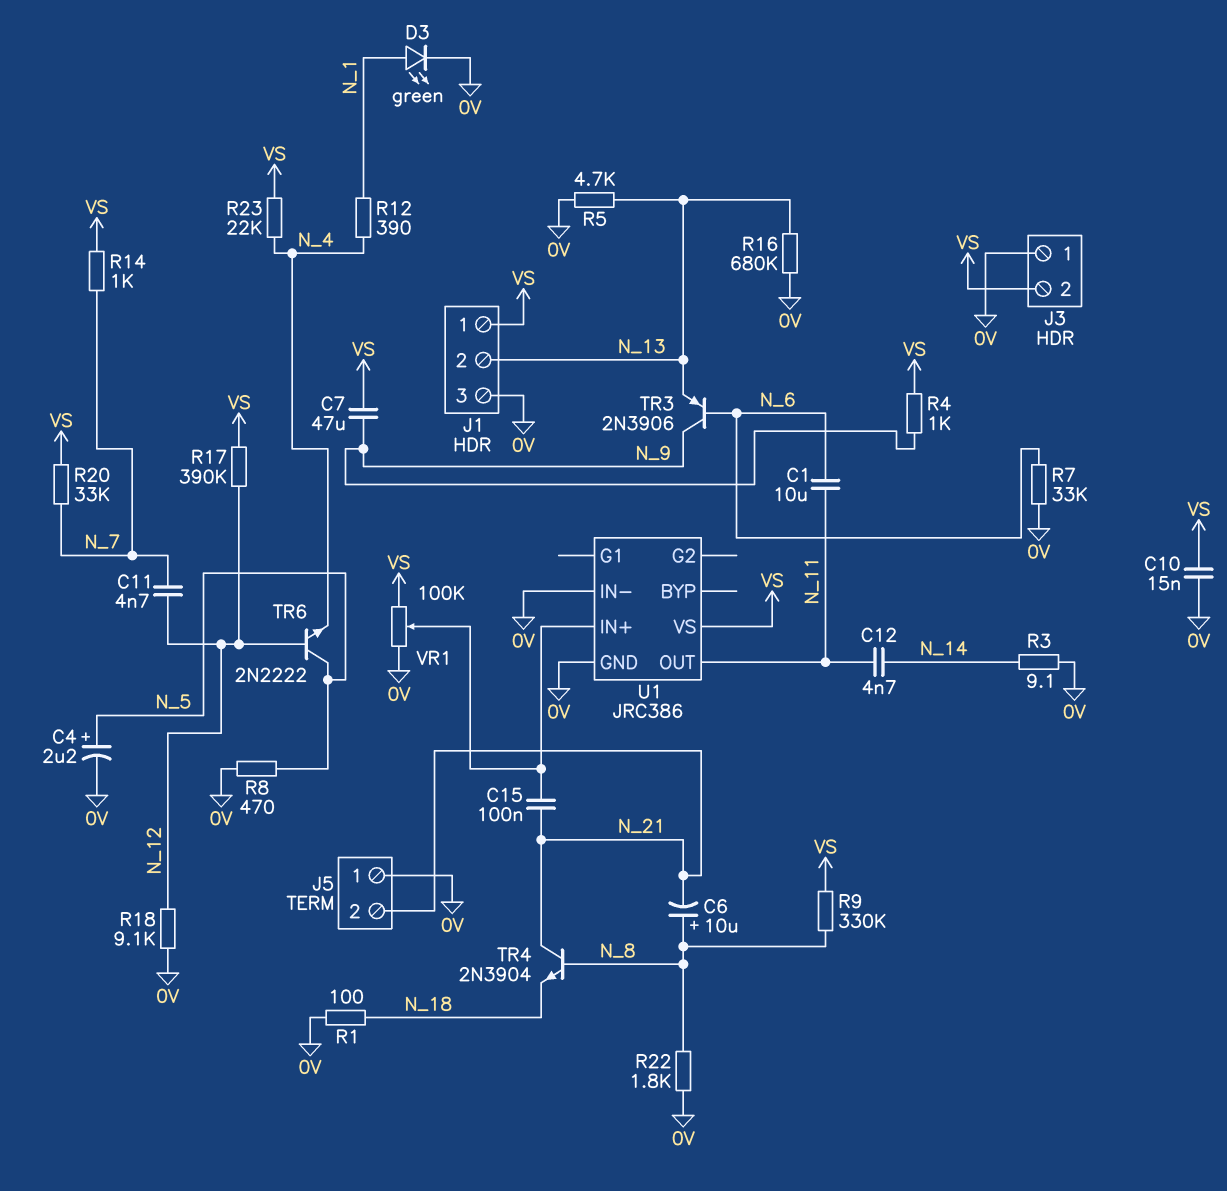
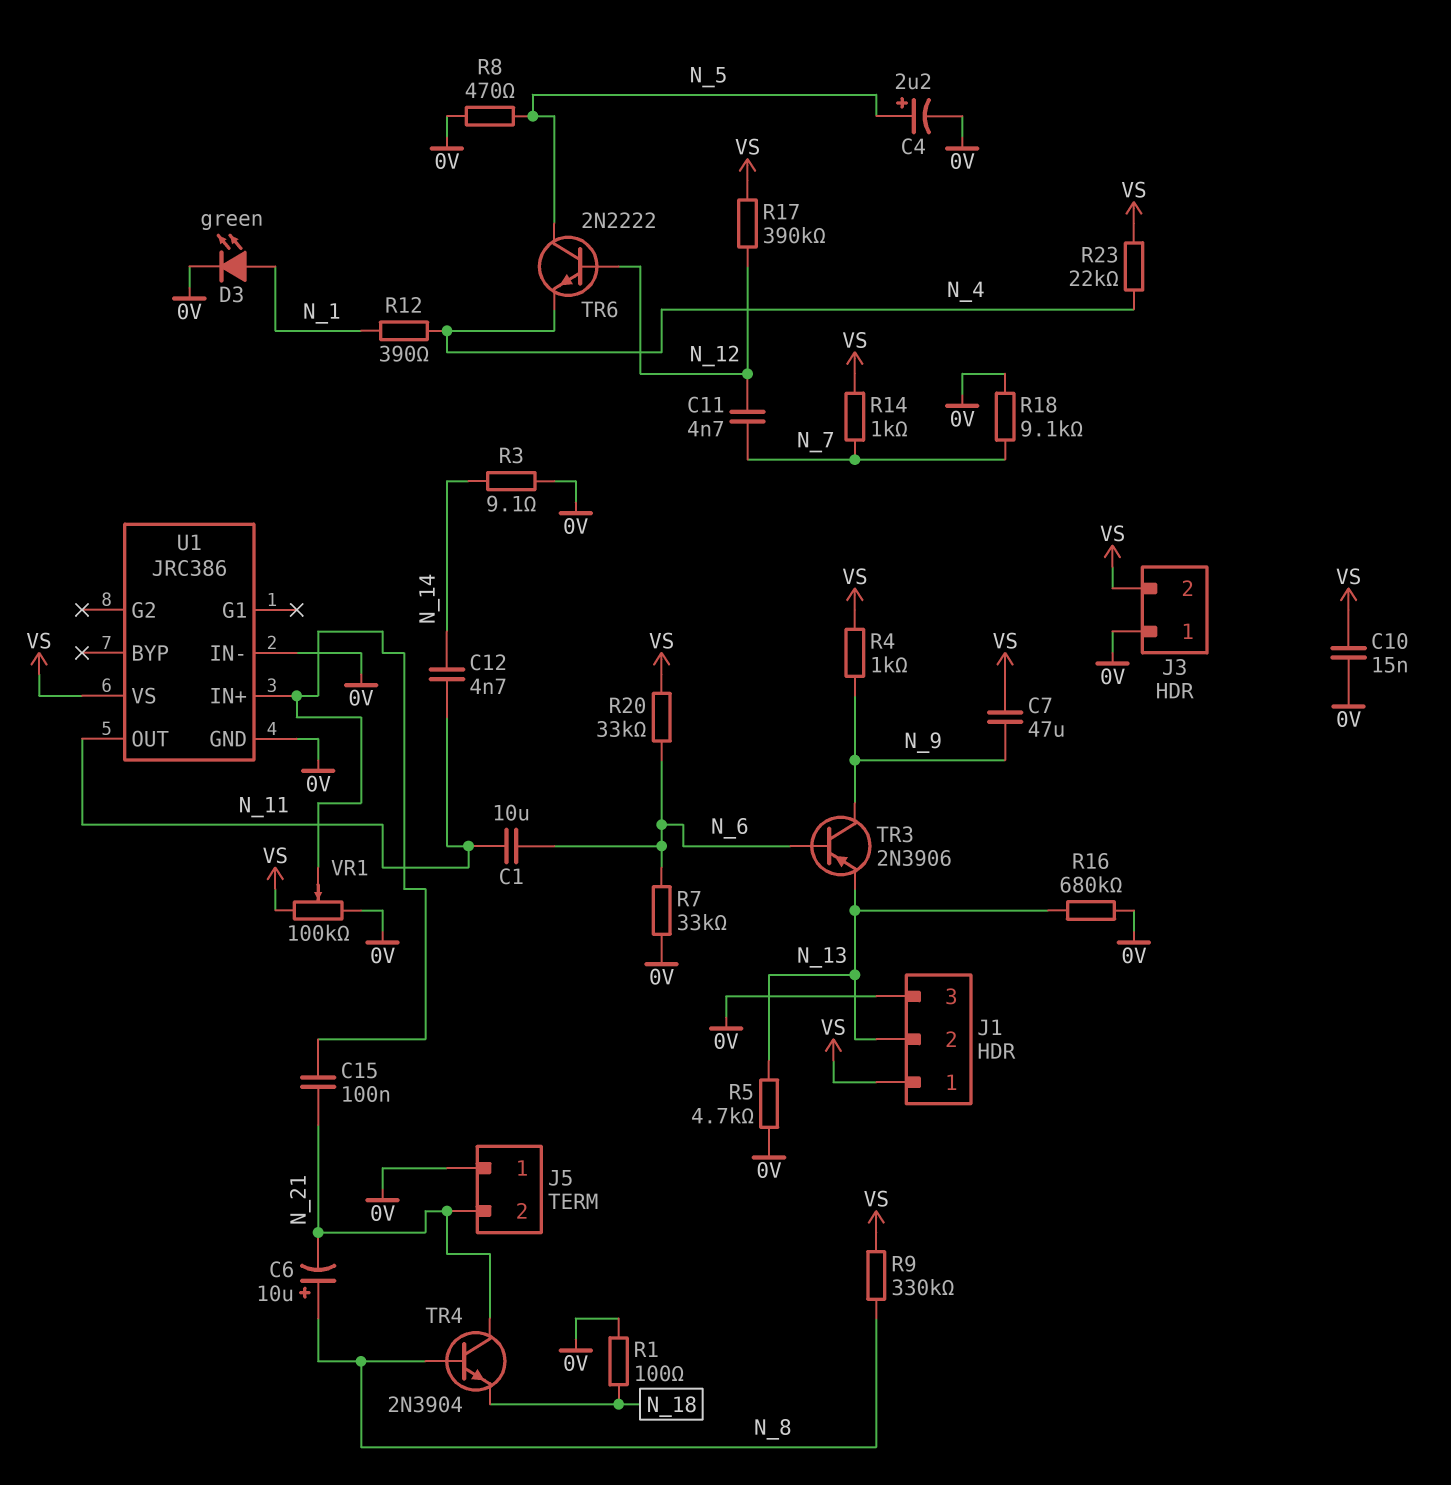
R18: 9.1k (0V, N_12) -> 9.1k (0V, N_7)
R20: 33k (N_7, VS) -> 33k (N_6, VS)
R22: 1.8k (0V, N_8) -> none

